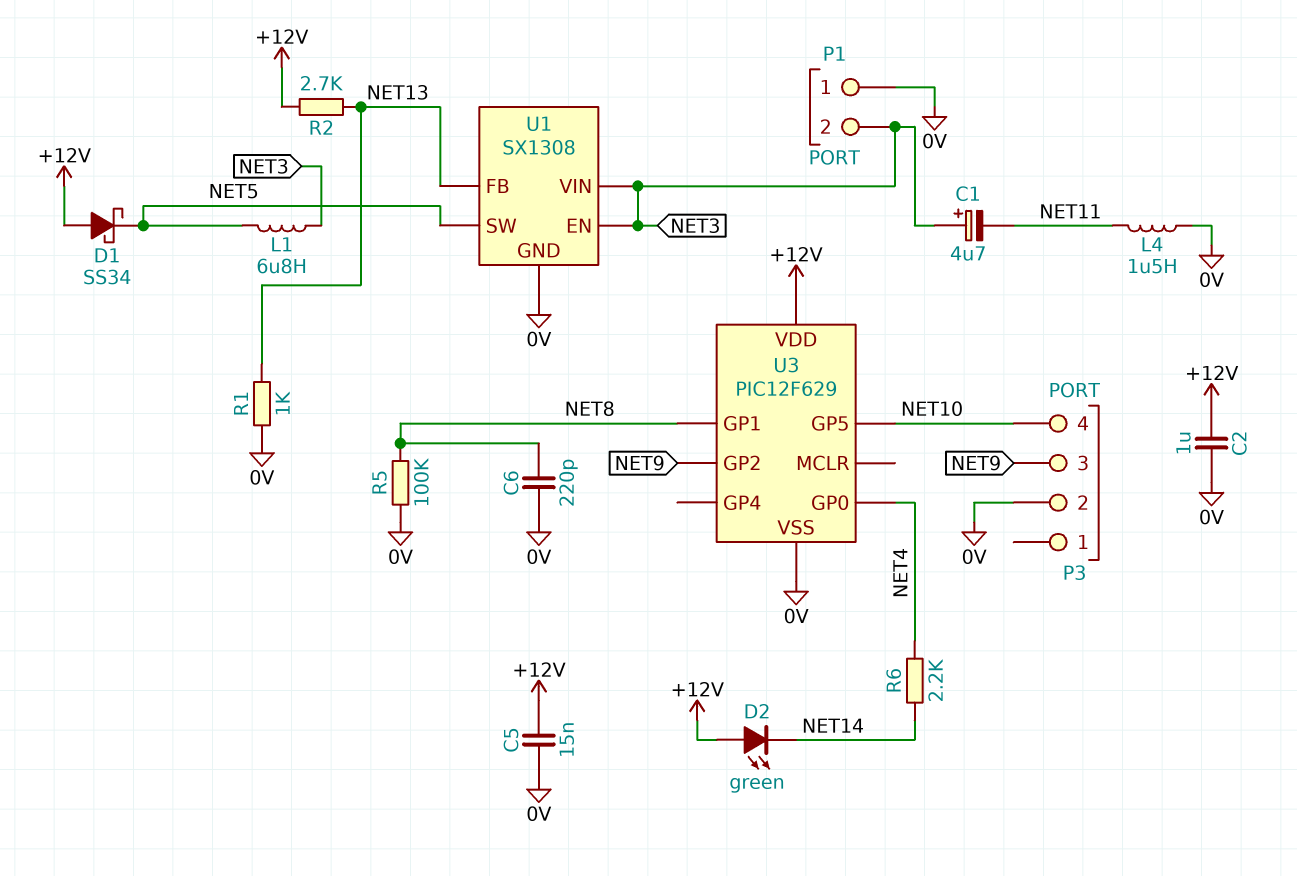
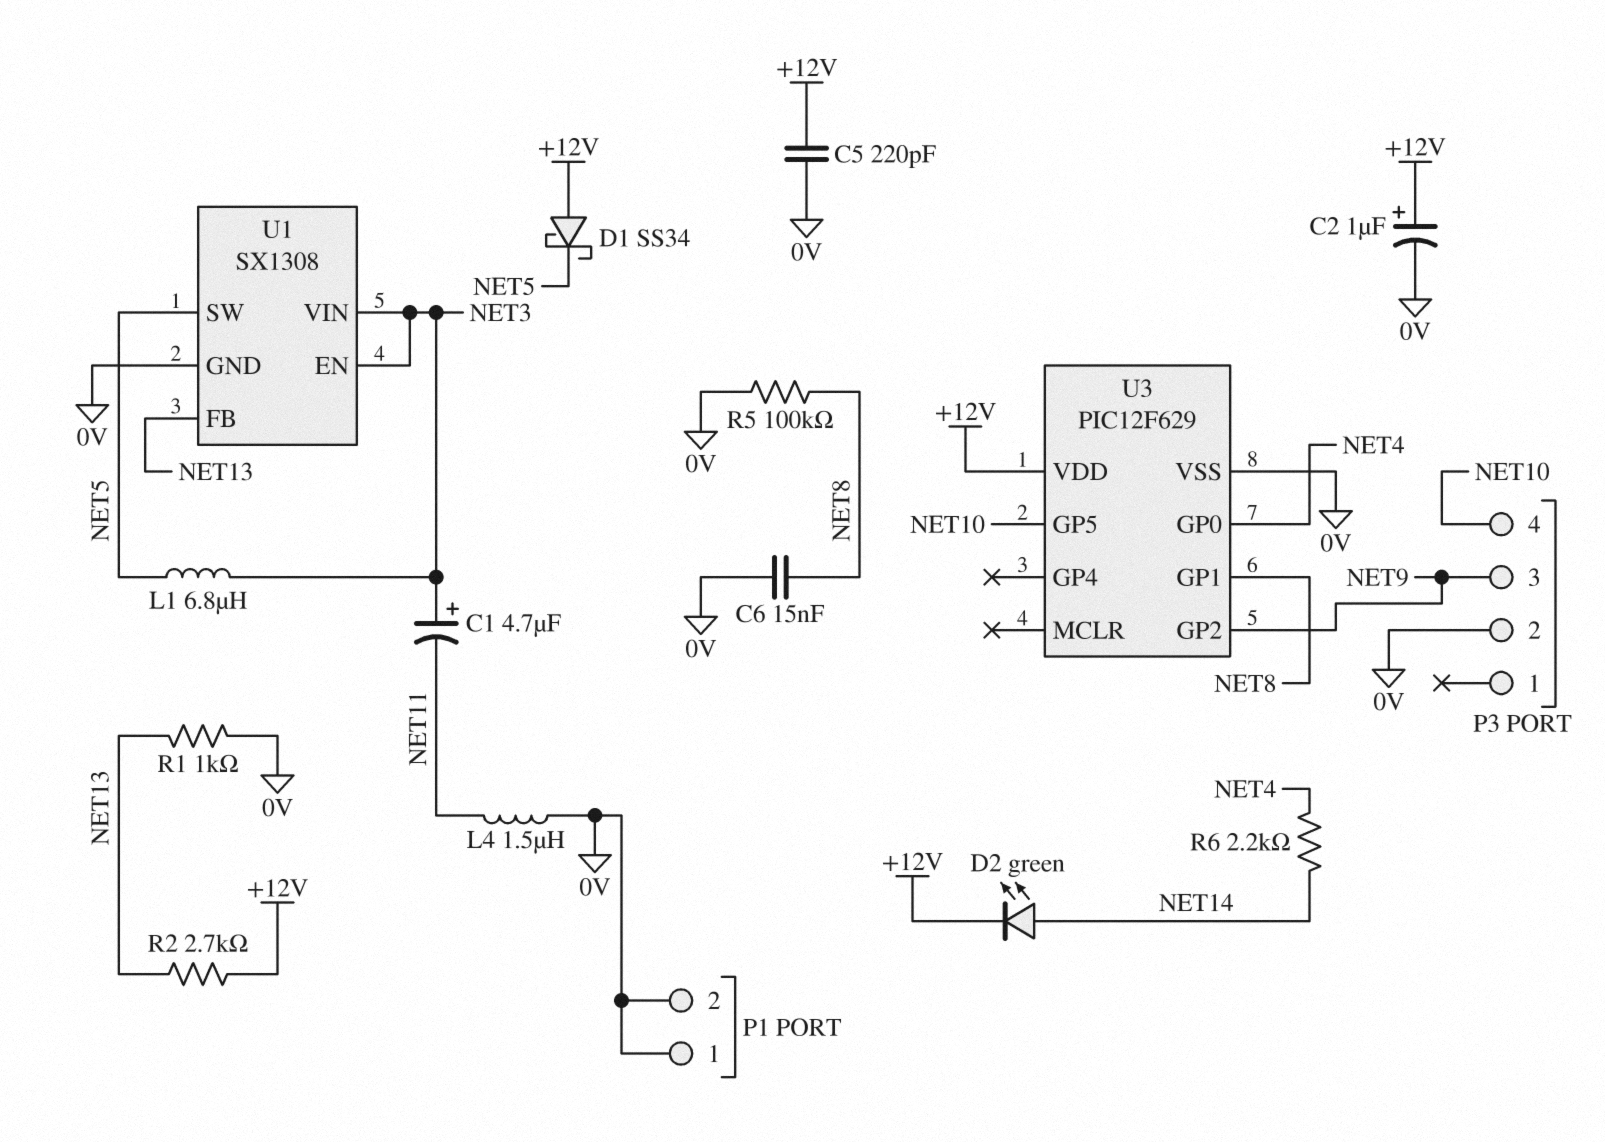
C2: 1uF (+12V, 0V) -> 1uF (plus +12V, minus 0V)
C5: 15nF (+12V, 0V) -> 220pF (+12V, 0V)
C6: 220pF (0V, NET8) -> 15nF (0V, NET8)
D2: LED green (A +12V, K NET14) -> LED green (A NET14, K +12V)
P1 pin 2: NET3 -> 0V

